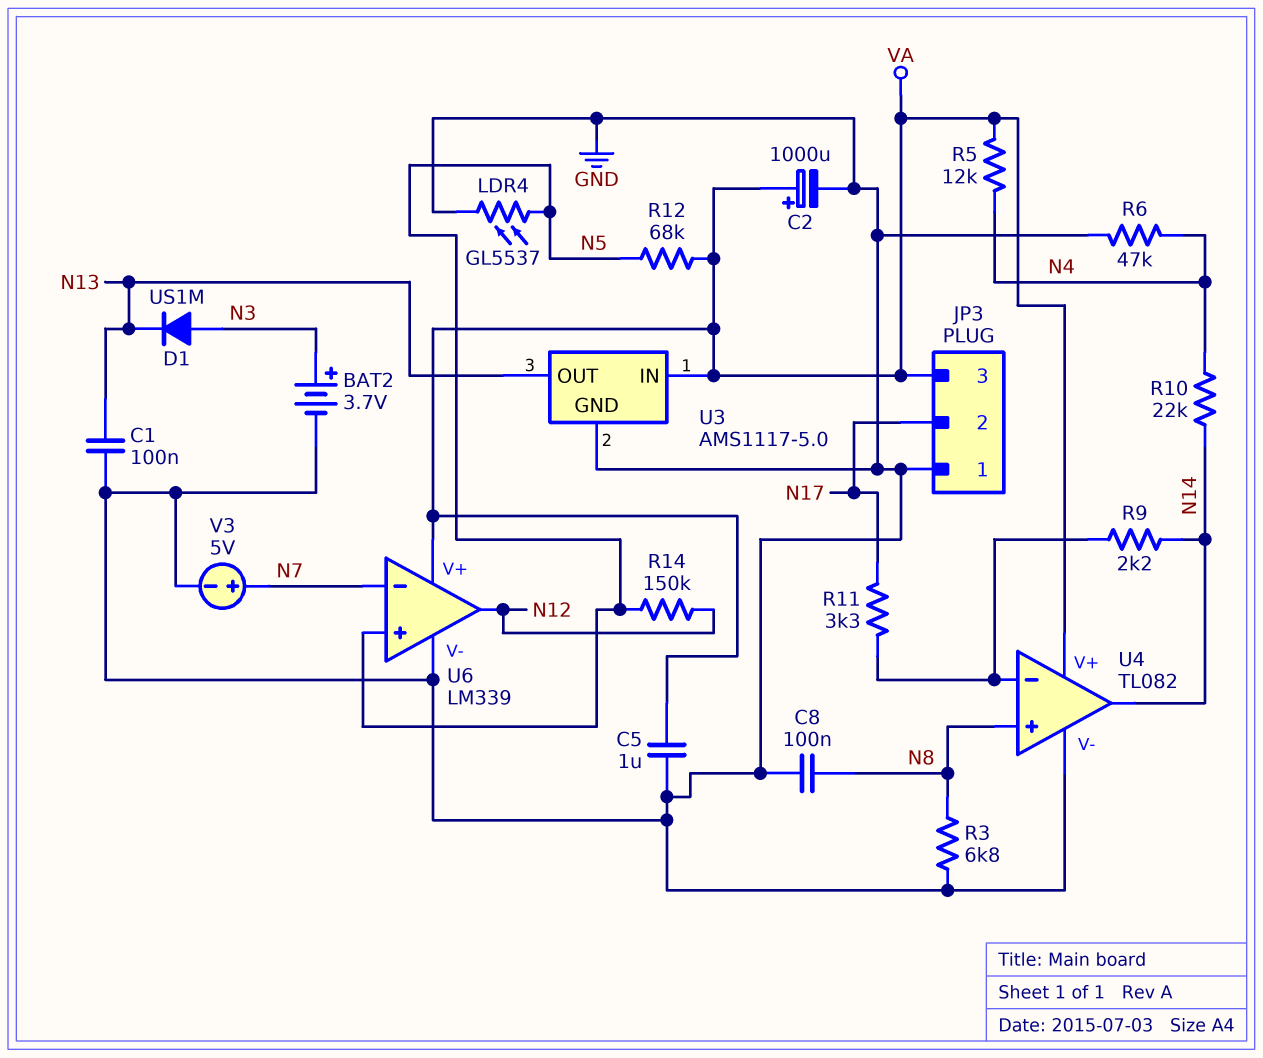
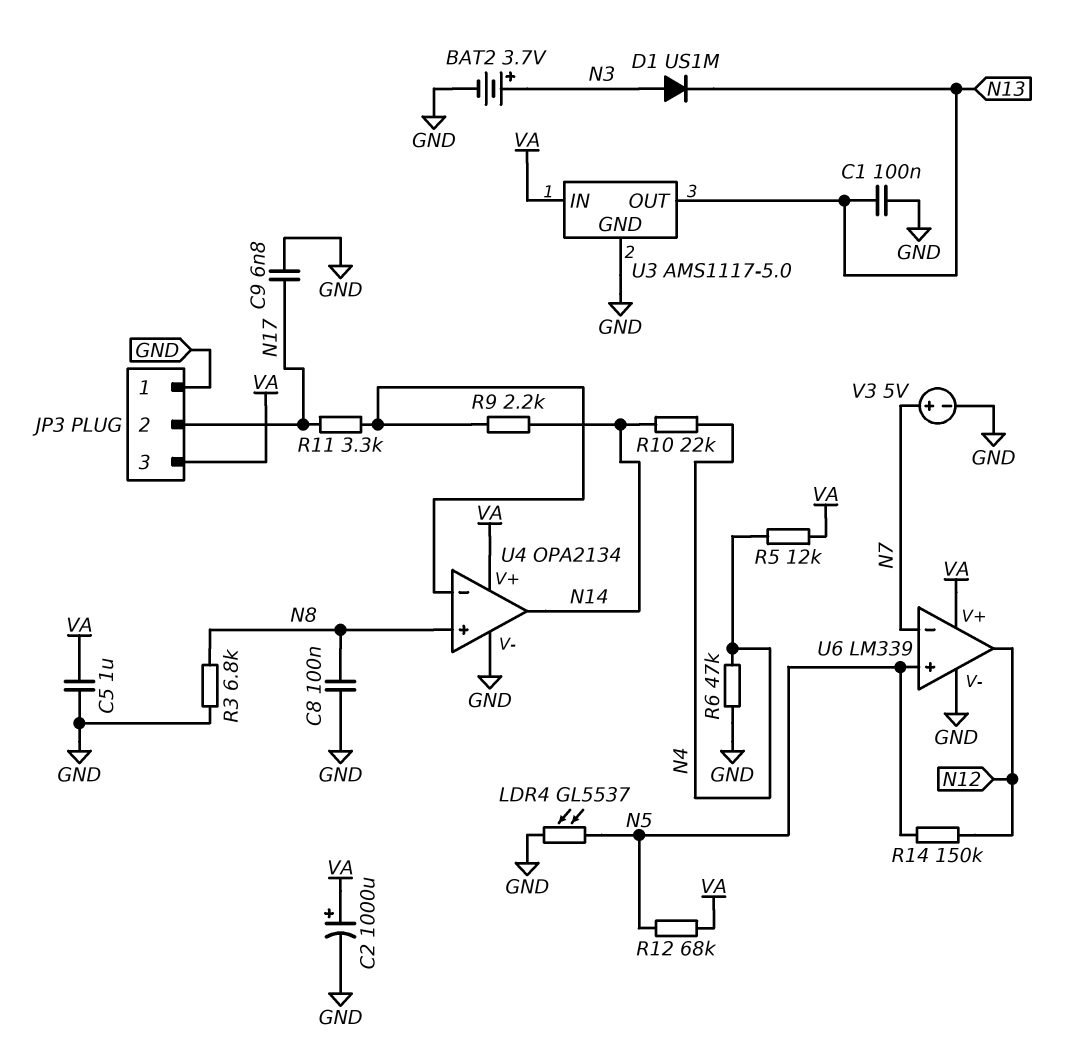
C9: none -> 6.8nF (GND, N17)
U4: TL082 -> OPA2134

